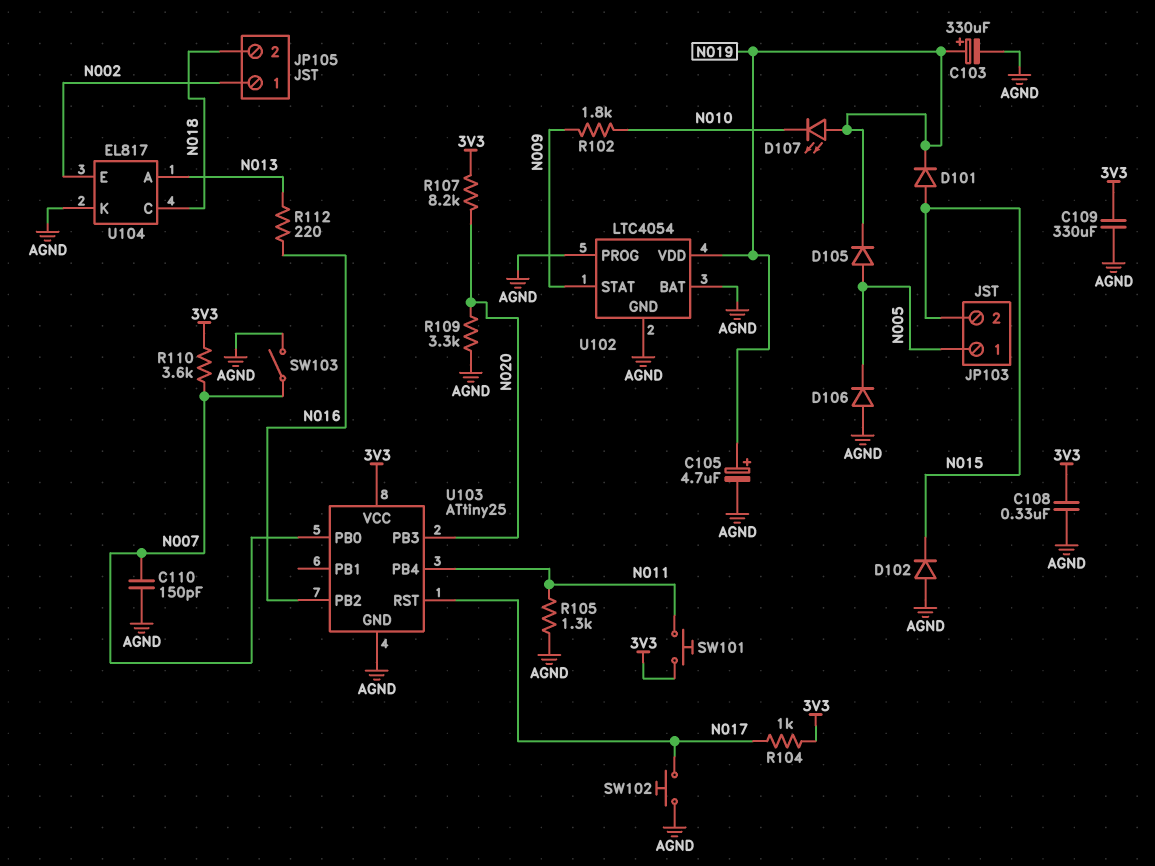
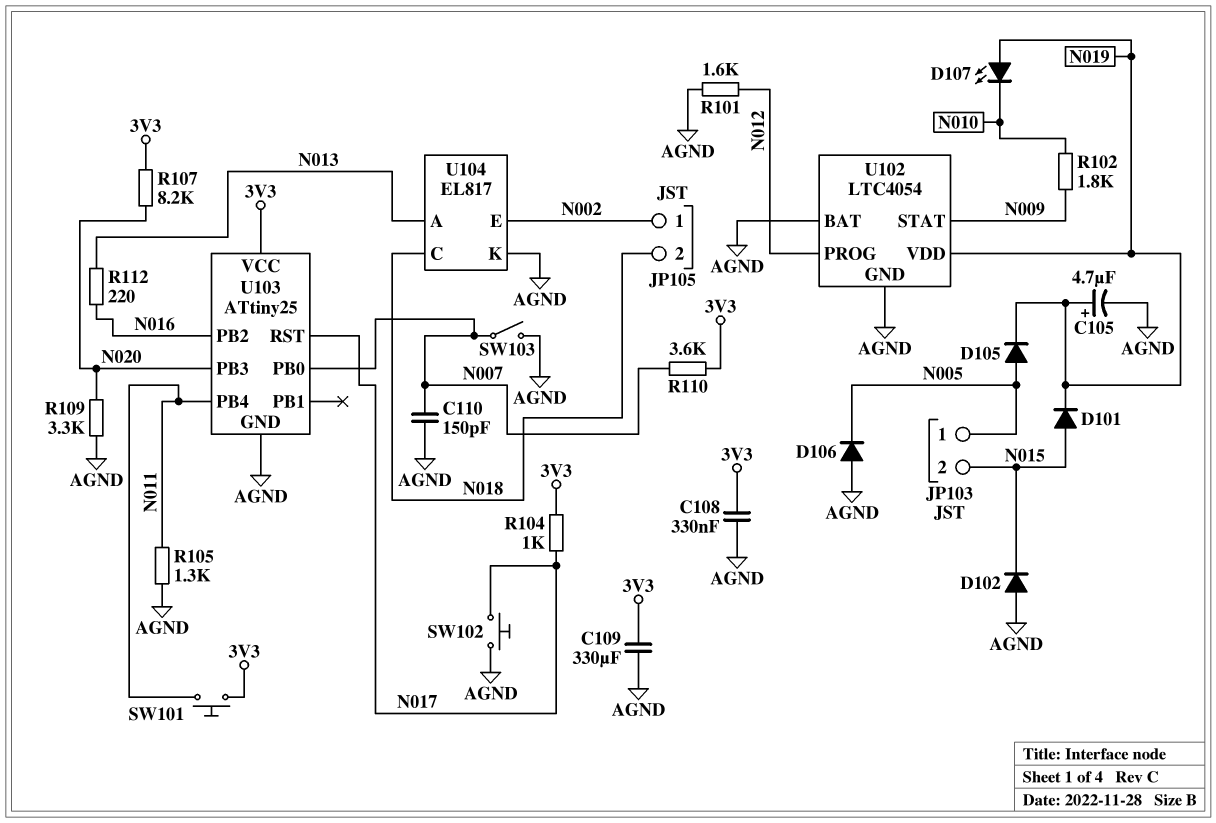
C103: 330uF (plus N019, minus AGND) -> none
R101: none -> 1.6k (AGND, N012)
U102 pin PROG: AGND -> N012

